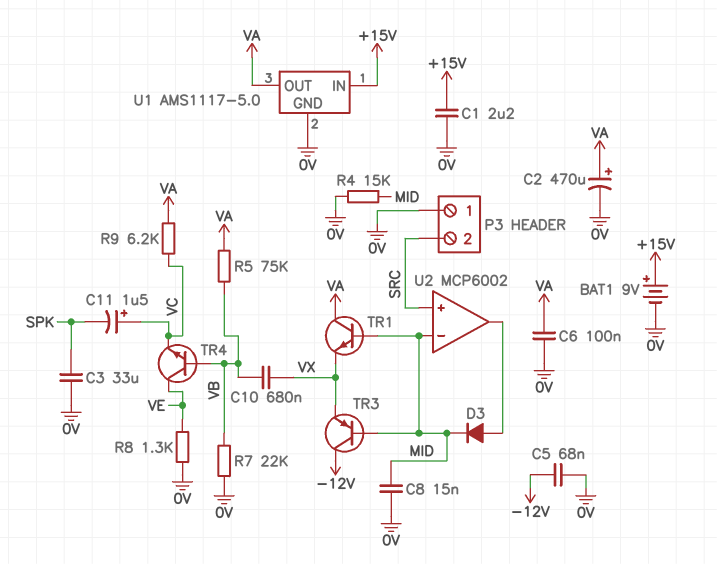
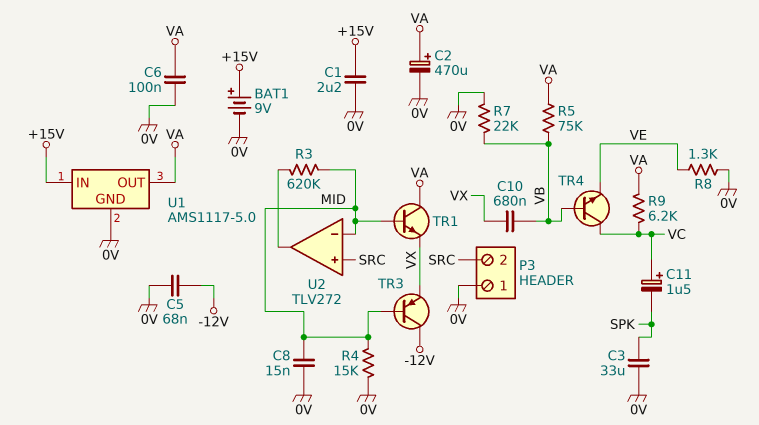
D3: diode (A U2/out, K MID) -> none
R3: none -> 620k (MID, U2/out)
TR4: NPN (B VB, C VE, E VC) -> NPN (B VB, C VC, E VE)
U2: MCP6002 -> TLV272

